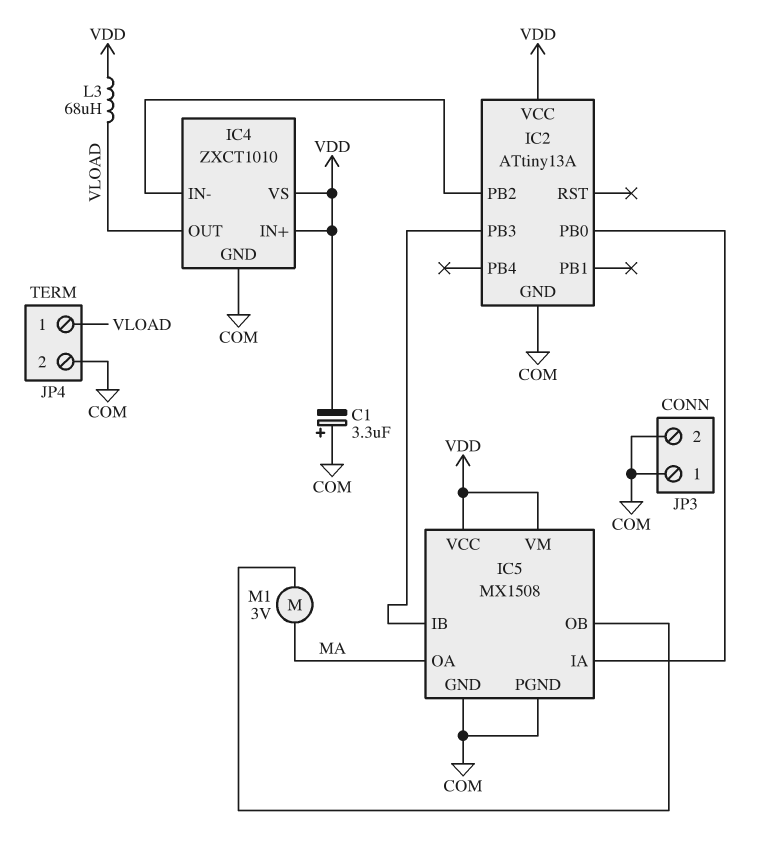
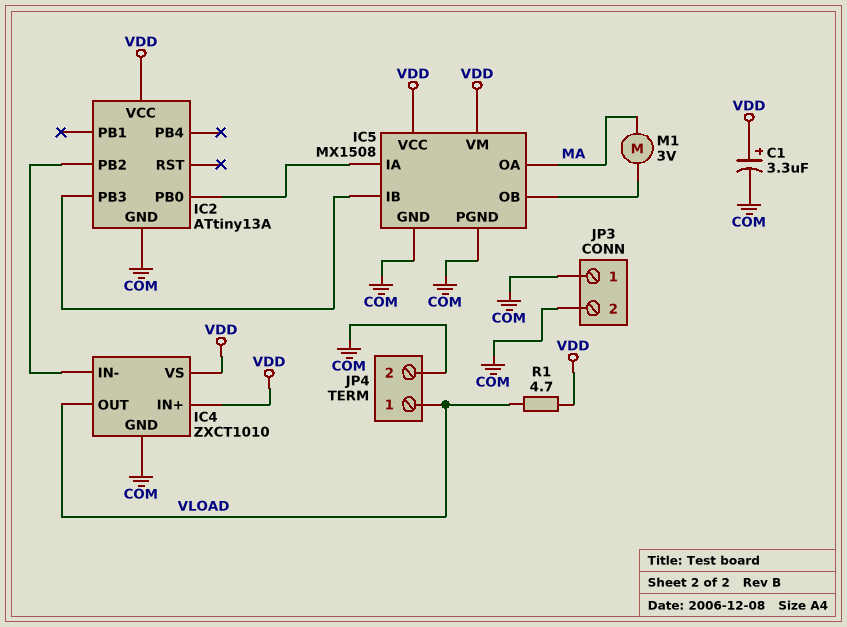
C1: 3.3uF (plus COM, minus VDD) -> 3.3uF (plus VDD, minus COM)
L3: 68uH (VDD, VLOAD) -> none
R1: none -> 4.7 (VDD, VLOAD)

